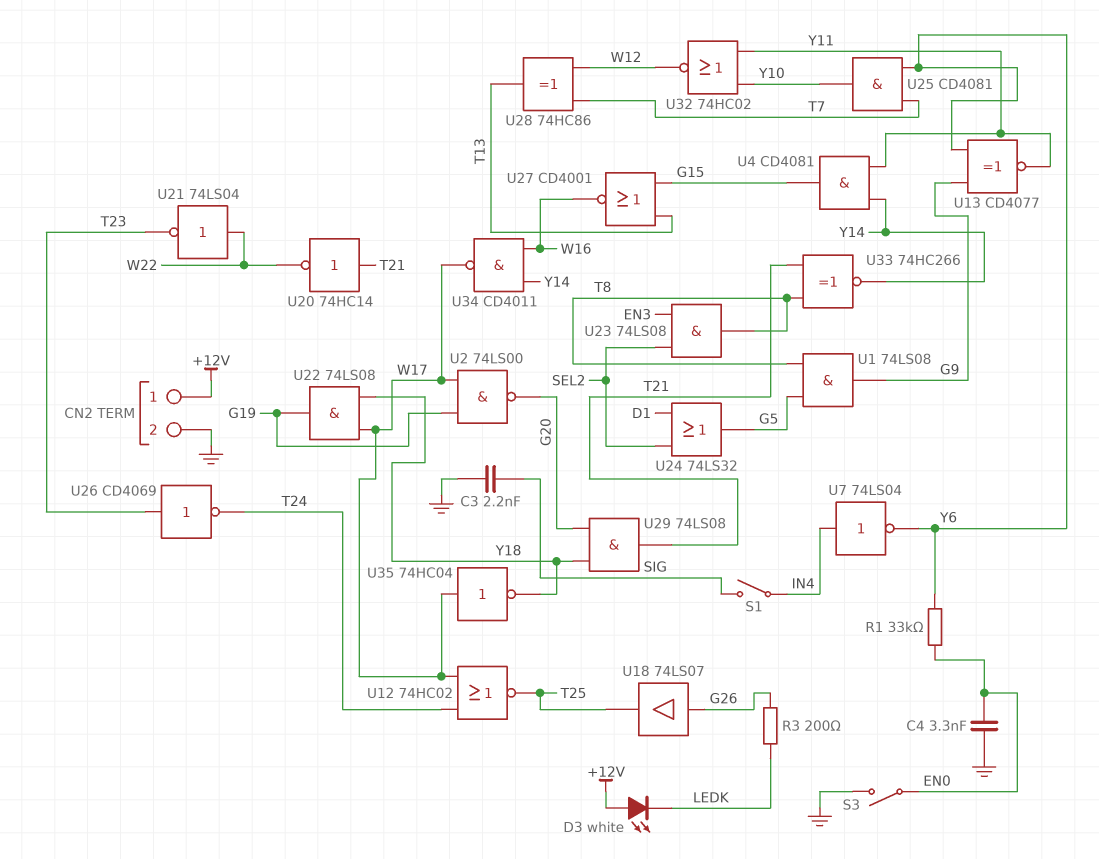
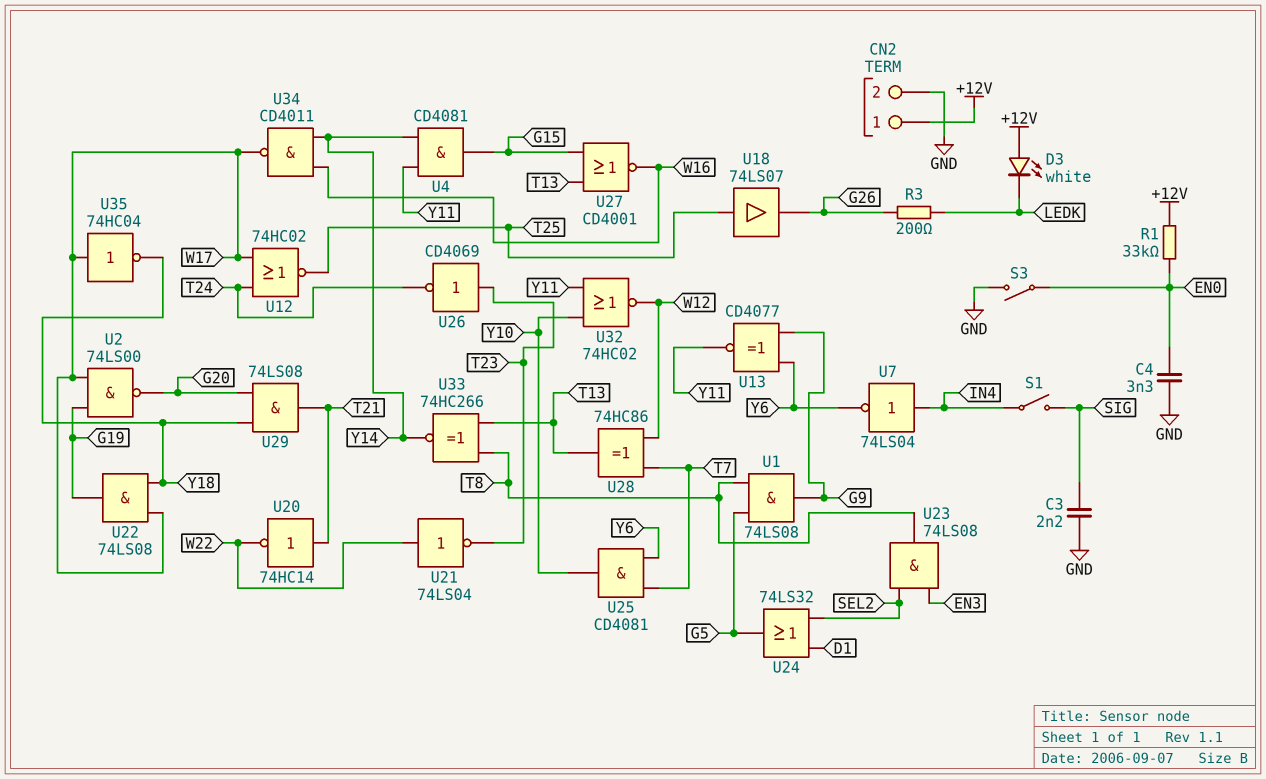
R1: 33k (EN0, Y6) -> 33k (+12V, EN0)
U18: buffer 74LS07 (in G26, out T25) -> buffer 74LS07 (in T25, out G26)
U33: XNOR 74HC266 (in T8, in T21, out Y14) -> XNOR 74HC266 (in T8, in T13, out Y14)

